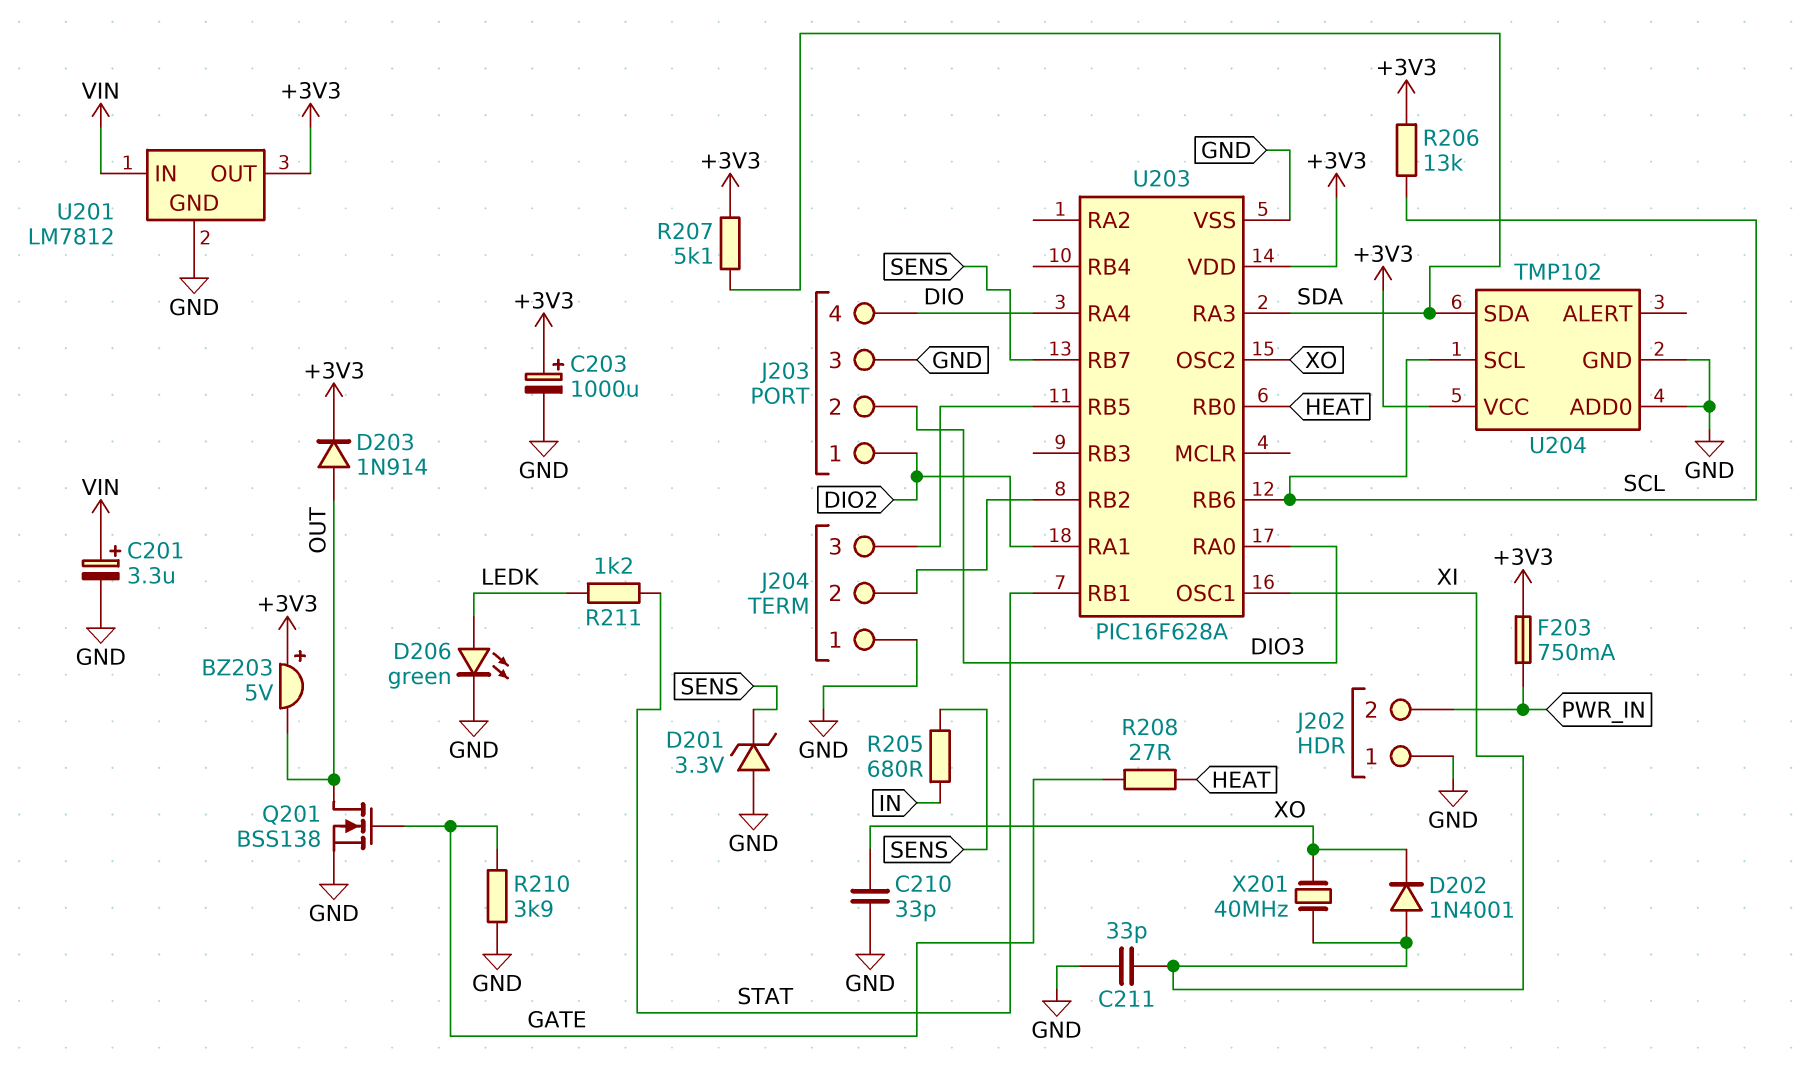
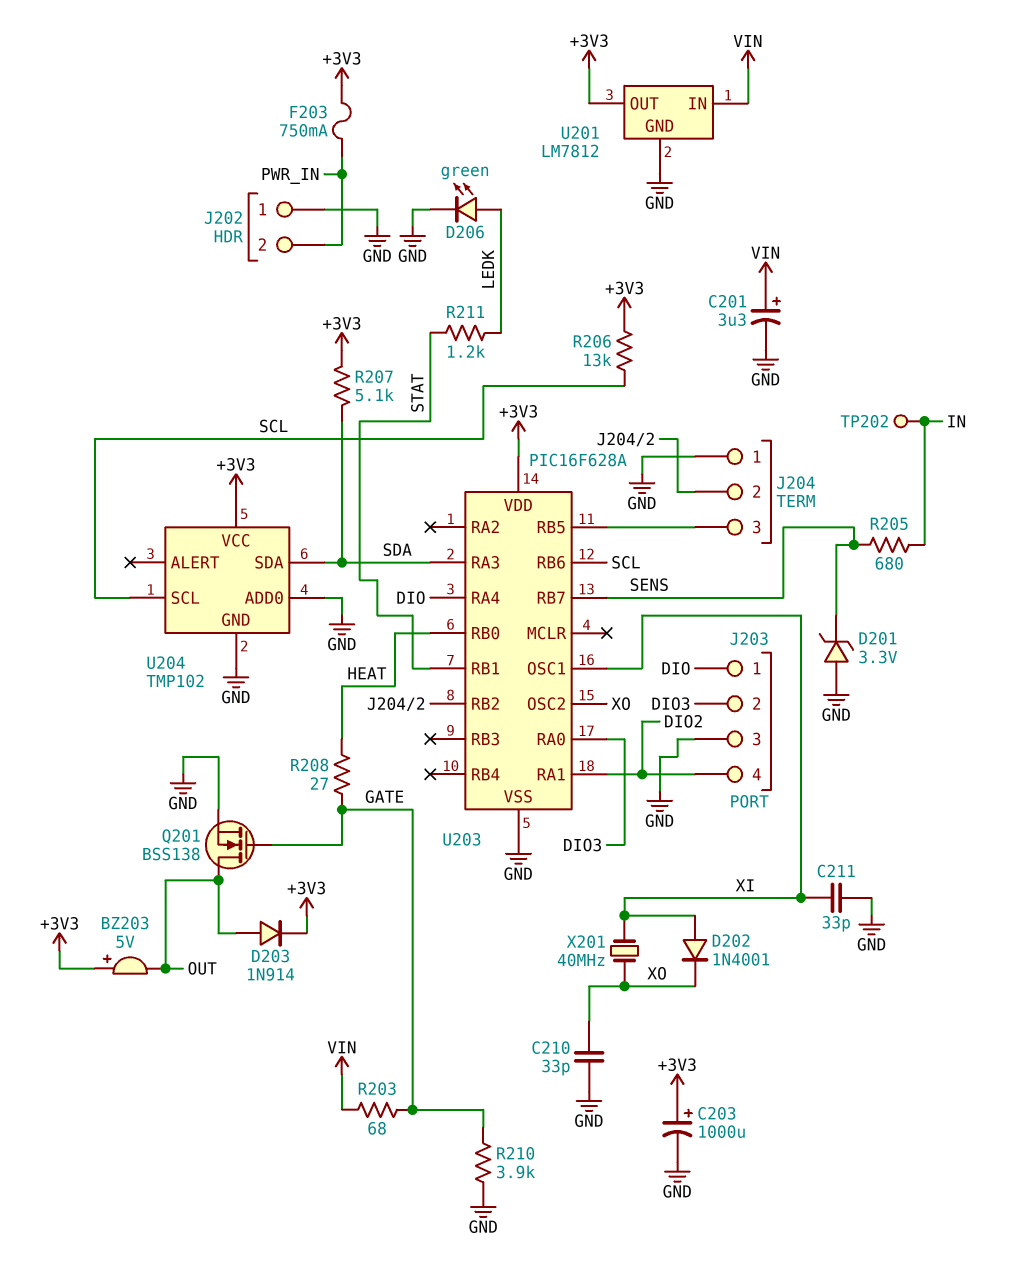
J203 pin 1: DIO2 -> DIO
J203 pin 4: DIO -> DIO2
R203: none -> 68 (GATE, VIN)
TP202: none -> test point (IN)

